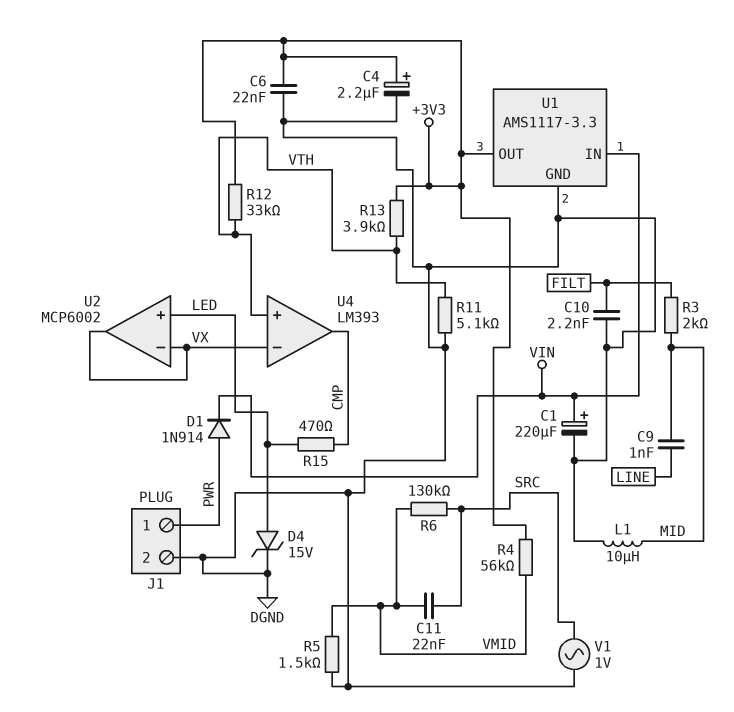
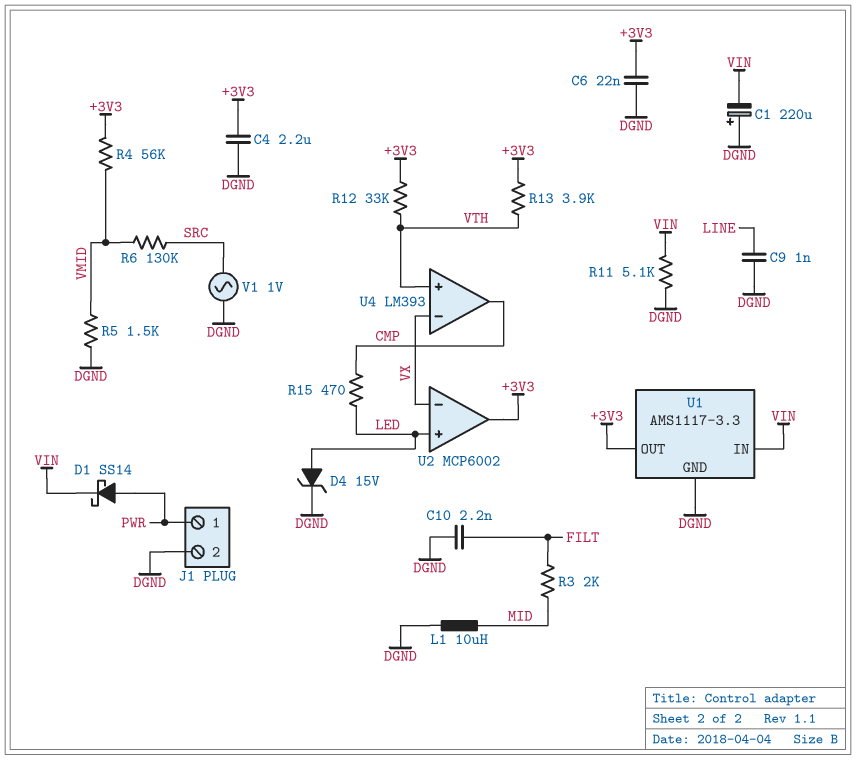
C1: 220uF (plus VIN, minus DGND) -> 220uF (plus DGND, minus VIN)
C4: 2.2uF (plus +3V3, minus DGND) -> 2.2uF (+3V3, DGND)
C9: 1nF (LINE, MID) -> 1nF (DGND, LINE)
C11: 22nF (SRC, VMID) -> none
D1: diode 1N914 (A PWR, K VIN) -> schottky SS14 (A PWR, K VIN)
R11: 5.1k (DGND, VTH) -> 5.1k (DGND, VIN)
U2 pin out: VX -> +3V3

